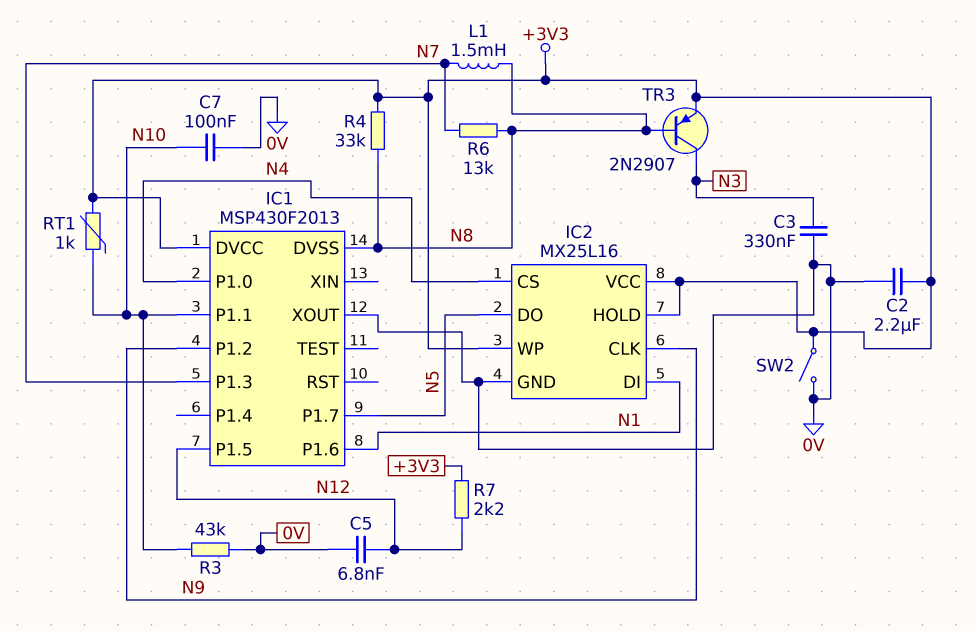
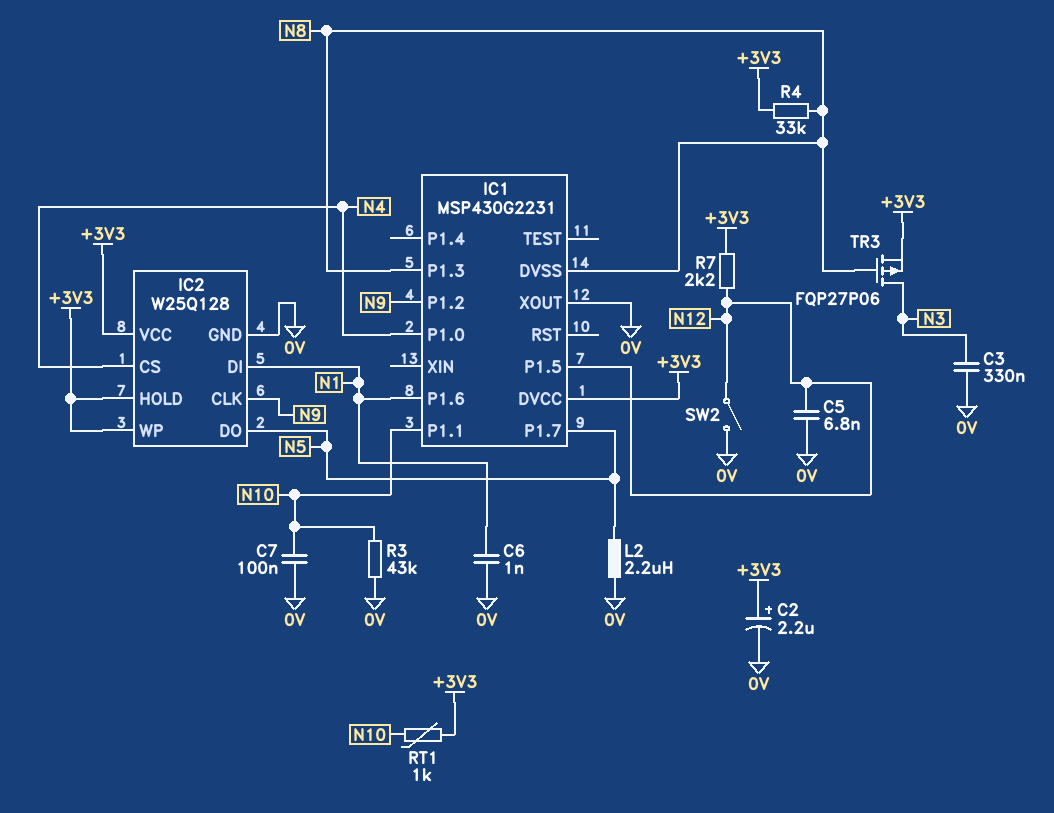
C2: 2.2uF (+3V3, 0V) -> 2.2uF (plus +3V3, minus 0V)
C6: none -> 1nF (0V, N1)
IC1: MSP430F2013 -> MSP430G2231
IC1 pin P1.3: N7 -> N8
IC2: MX25L16 -> W25Q128
L1: 1.5mH (N7, N8) -> none
L2: none -> 2.2uH (0V, N5)
R6: 13k (N7, N8) -> none
SW2: switch (+3V3, 0V) -> switch (0V, N12)
TR3: PNP 2N2907 (B N8, C N3, E +3V3) -> PMOS FQP27P06 (G N8, D N3, S +3V3)

